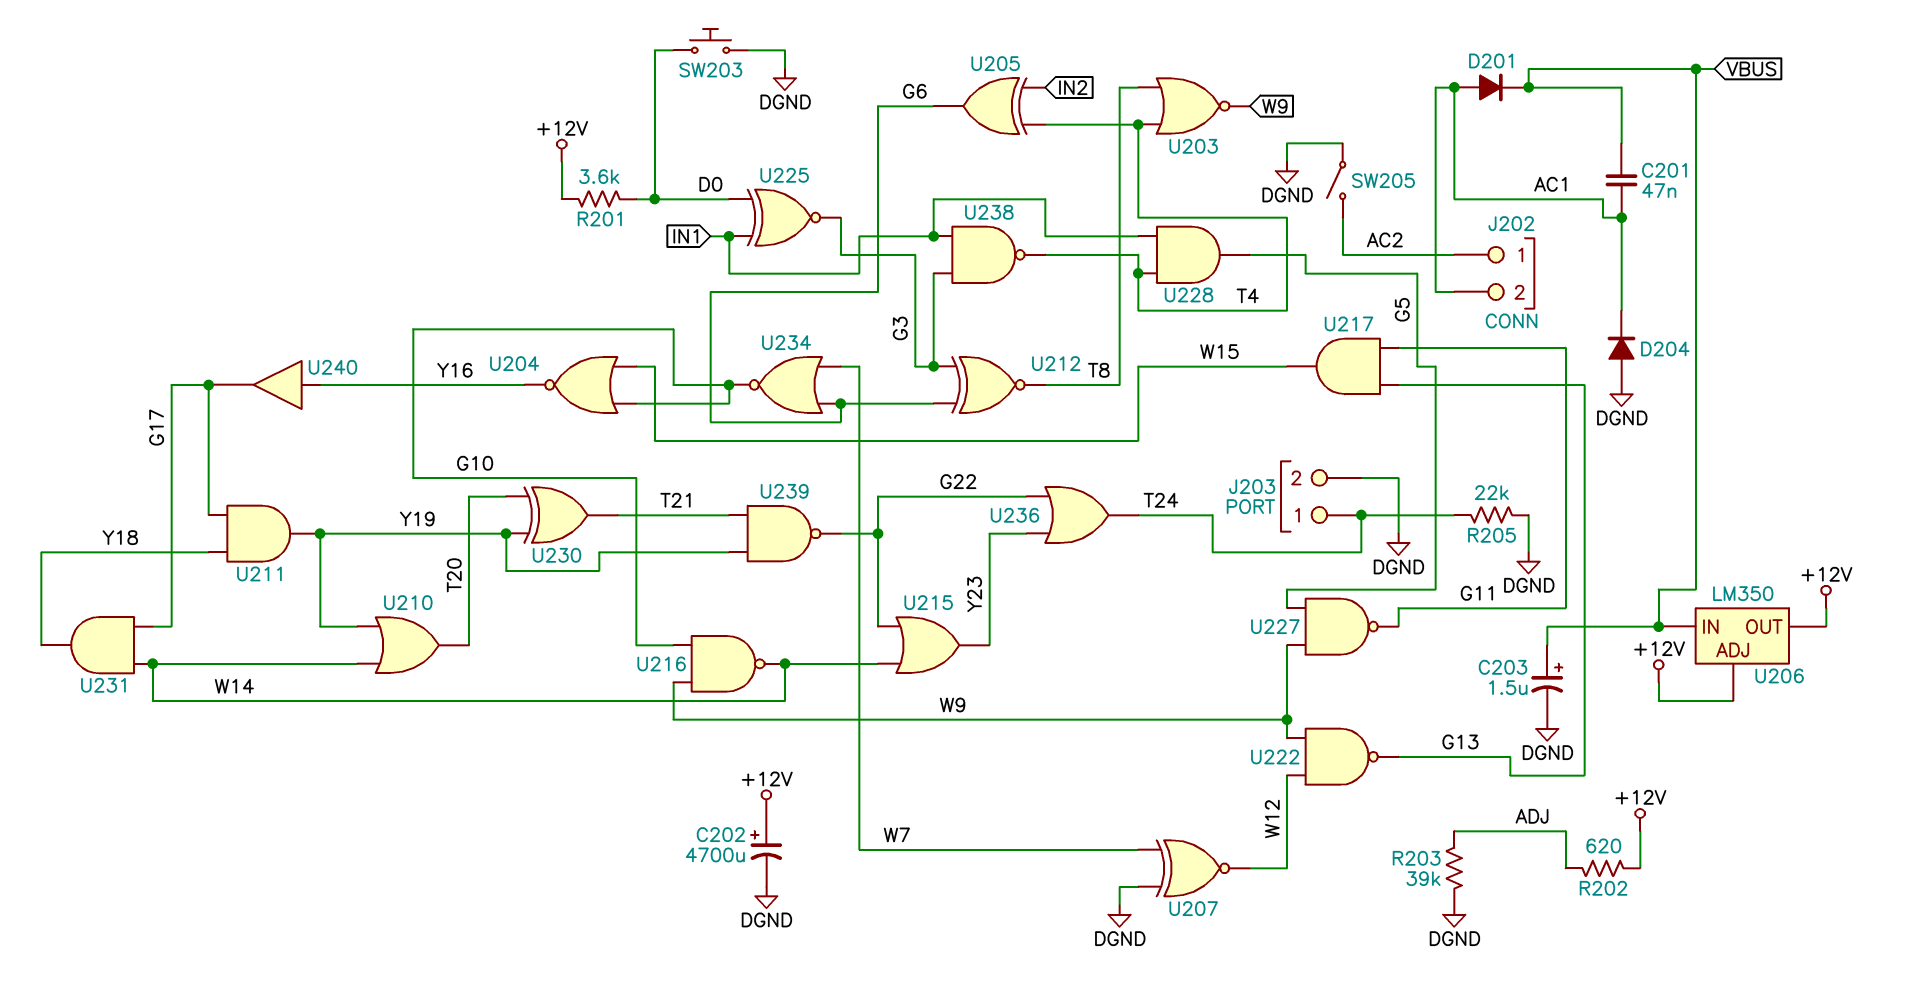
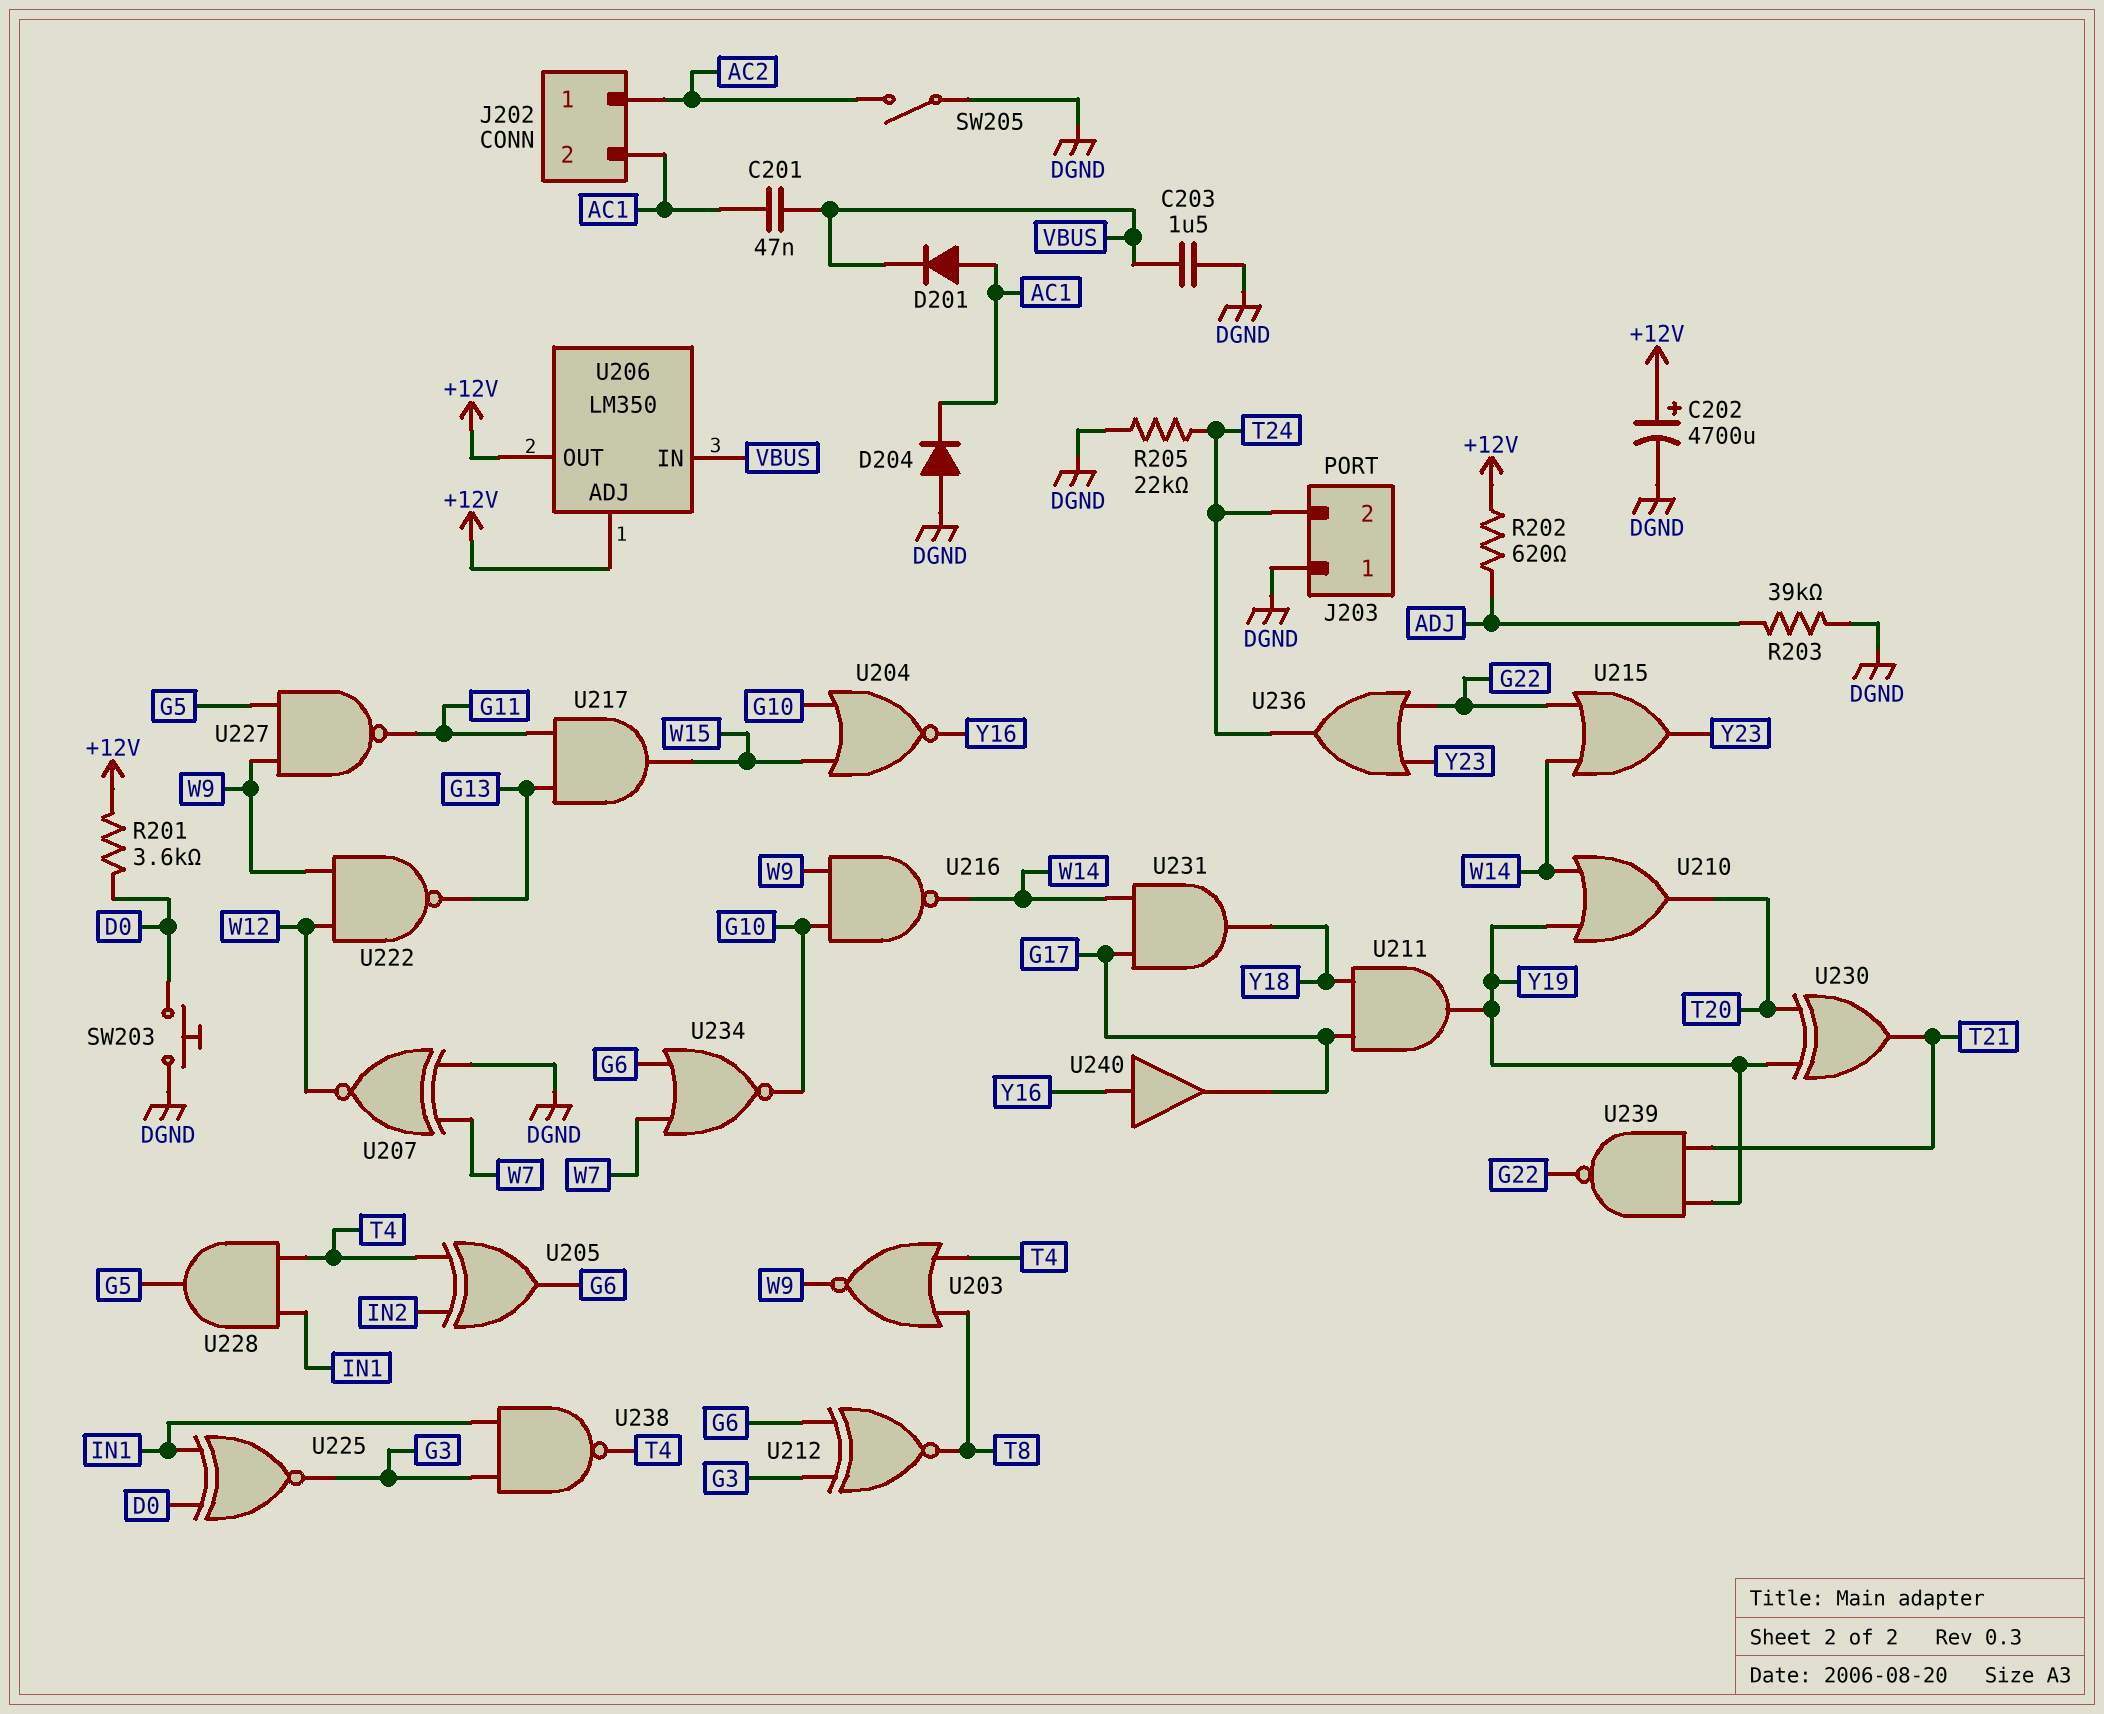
C203: 1.5uF (plus VBUS, minus DGND) -> 1.5uF (DGND, VBUS)
J203 pin 1: T24 -> DGND
J203 pin 2: DGND -> T24

